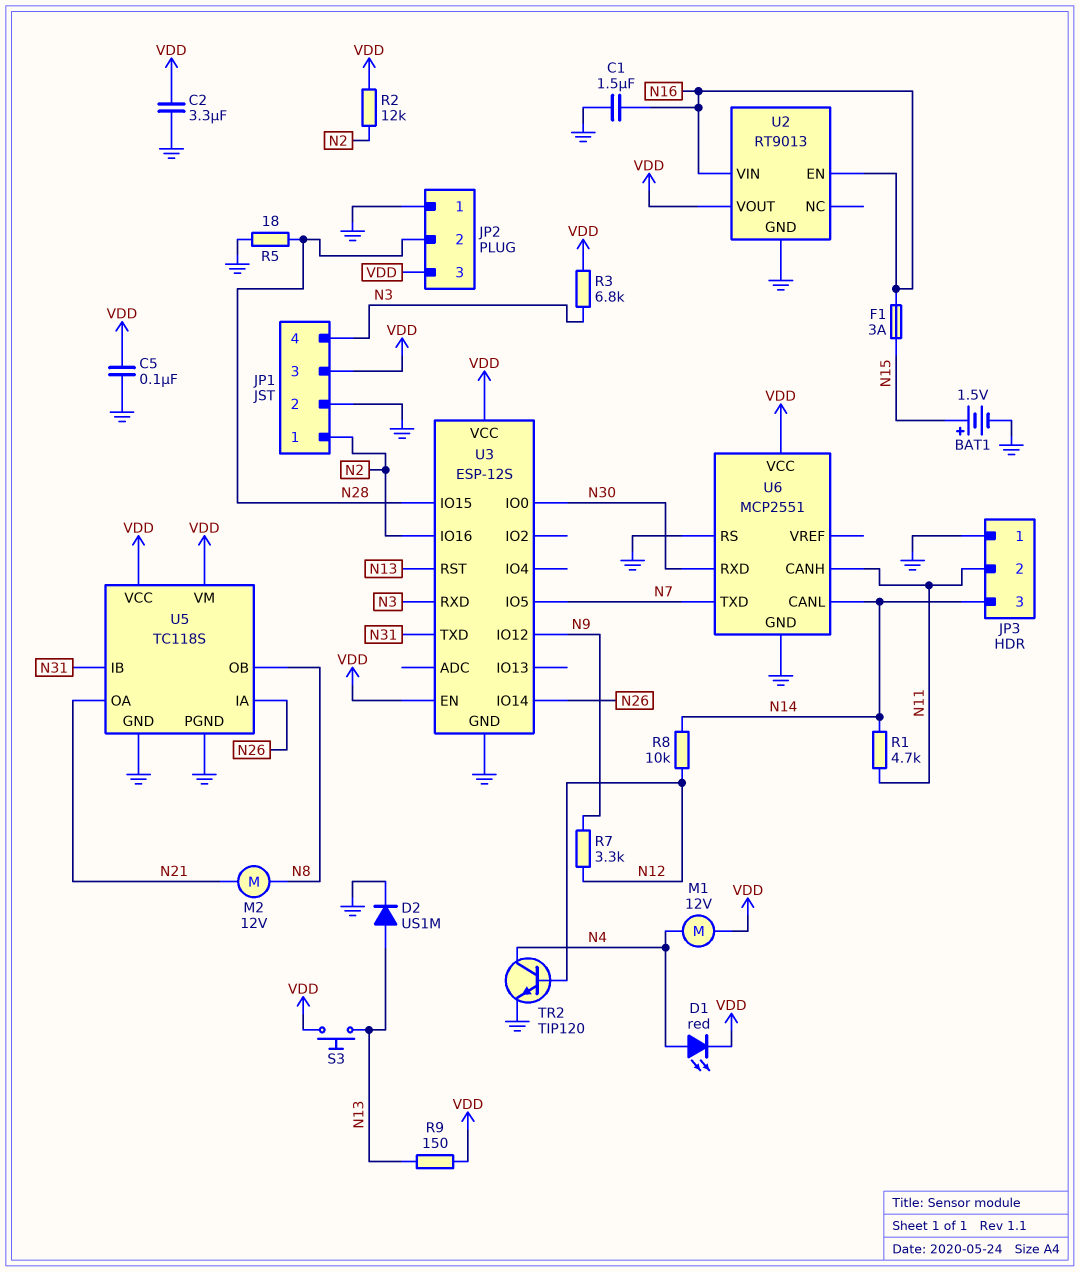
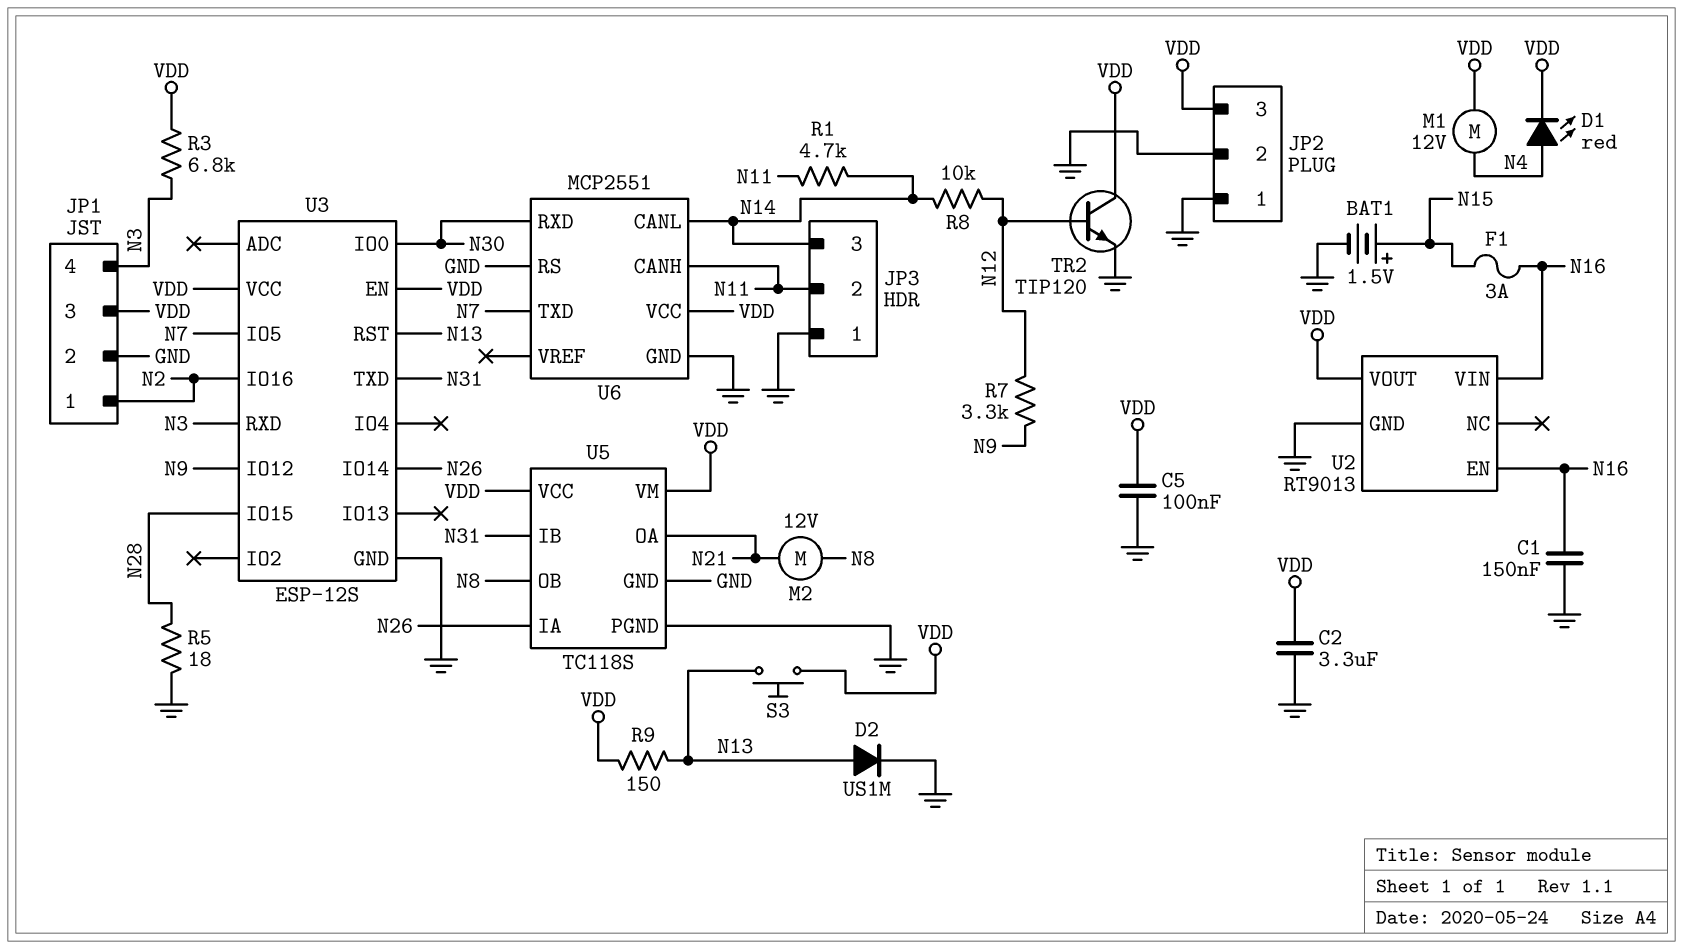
C1: 1.5uF (GND, N16) -> 150nF (GND, N16)
JP2 pin 2: N28 -> GND
R2: 12k (N2, VDD) -> none
TR2: NPN TIP120 (B N12, C N4, E GND) -> NPN TIP120 (B N12, C VDD, E GND)

